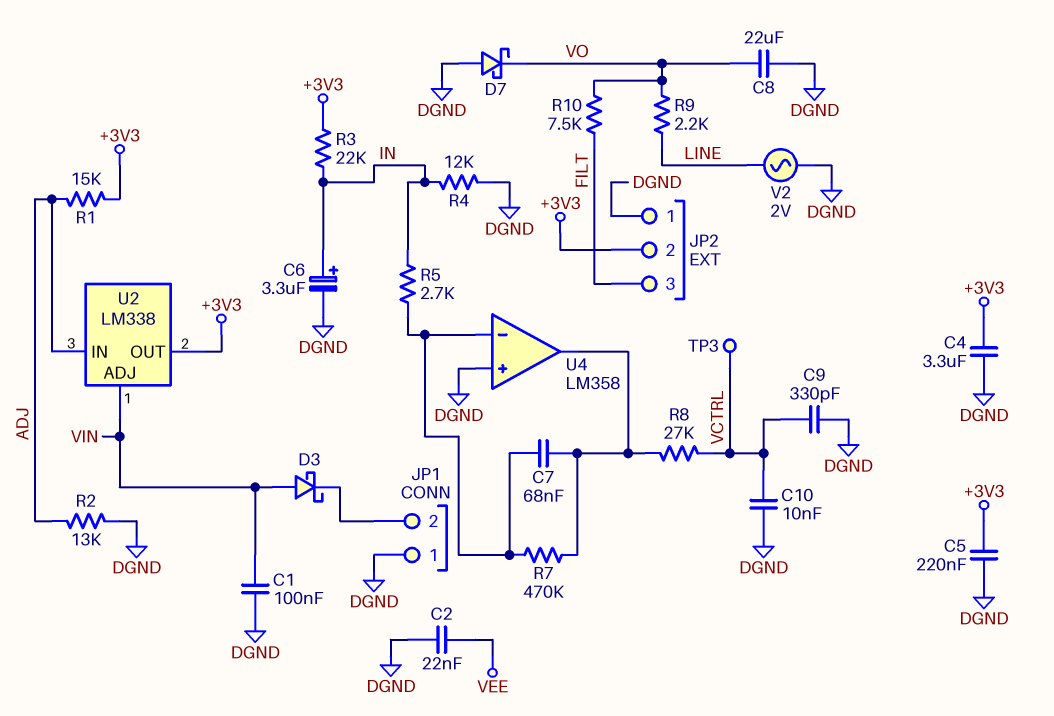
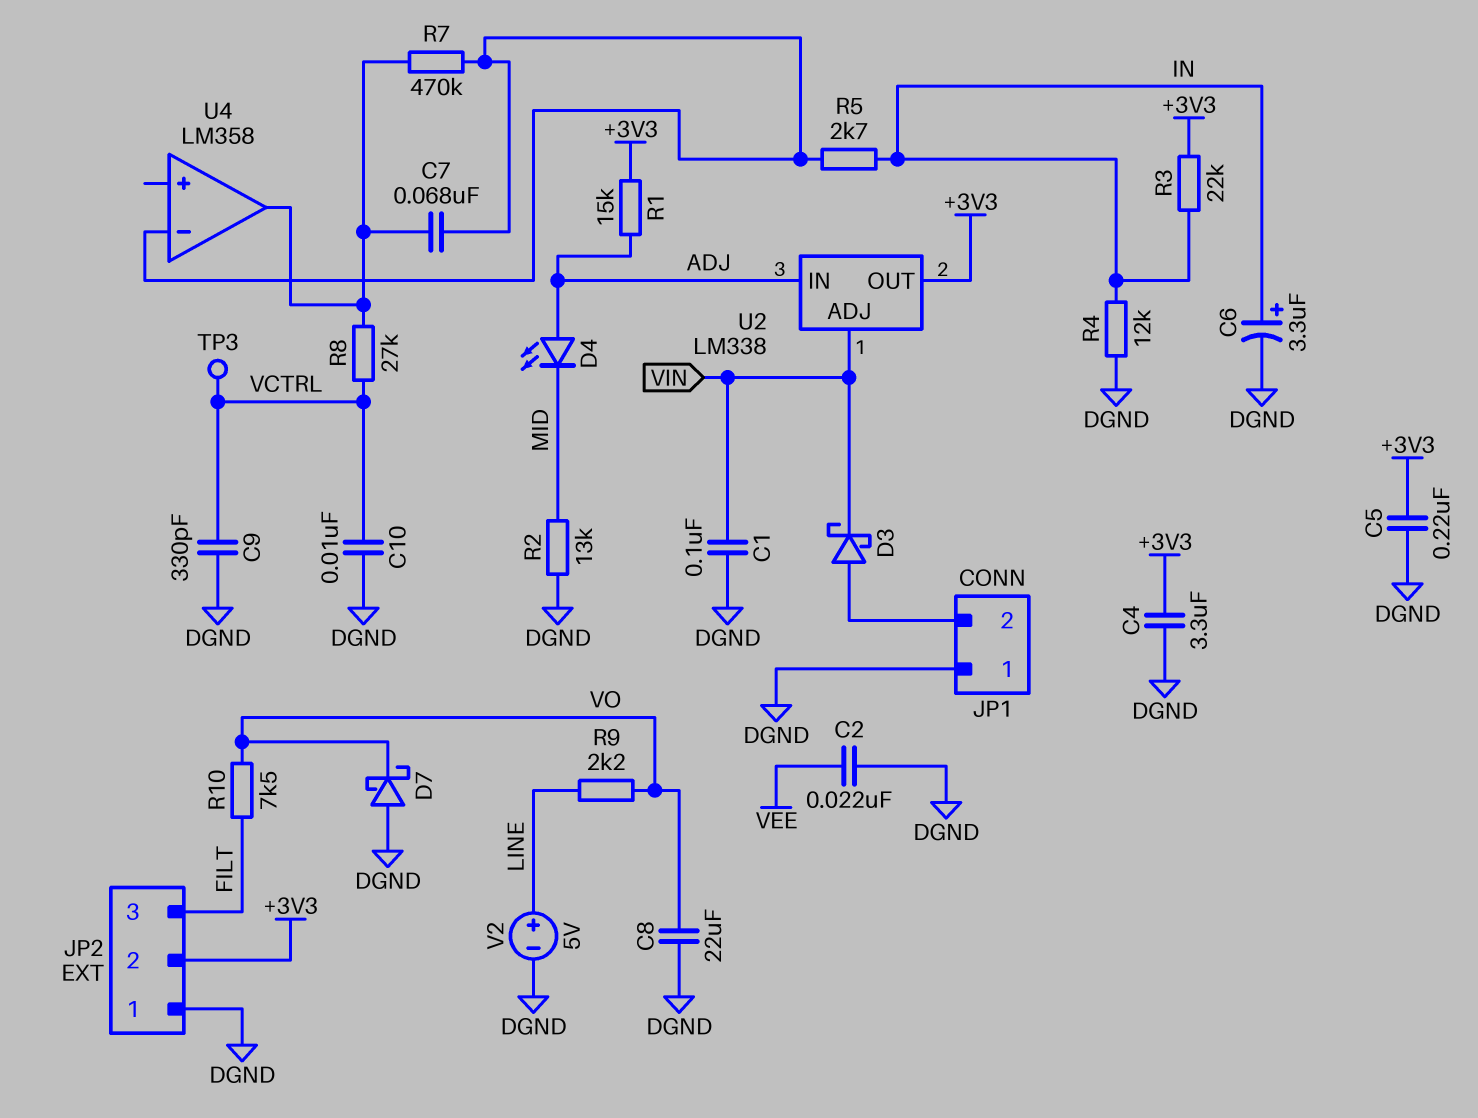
D3: schottky (A VIN, K JP1/2) -> schottky (A JP1/2, K VIN)
D4: none -> LED (A ADJ, K MID)
R2: 13k (ADJ, DGND) -> 13k (DGND, MID)
U4 pin in+: DGND -> none
V2: AC 2V (DGND, LINE) -> 5V (plus LINE, minus DGND)

